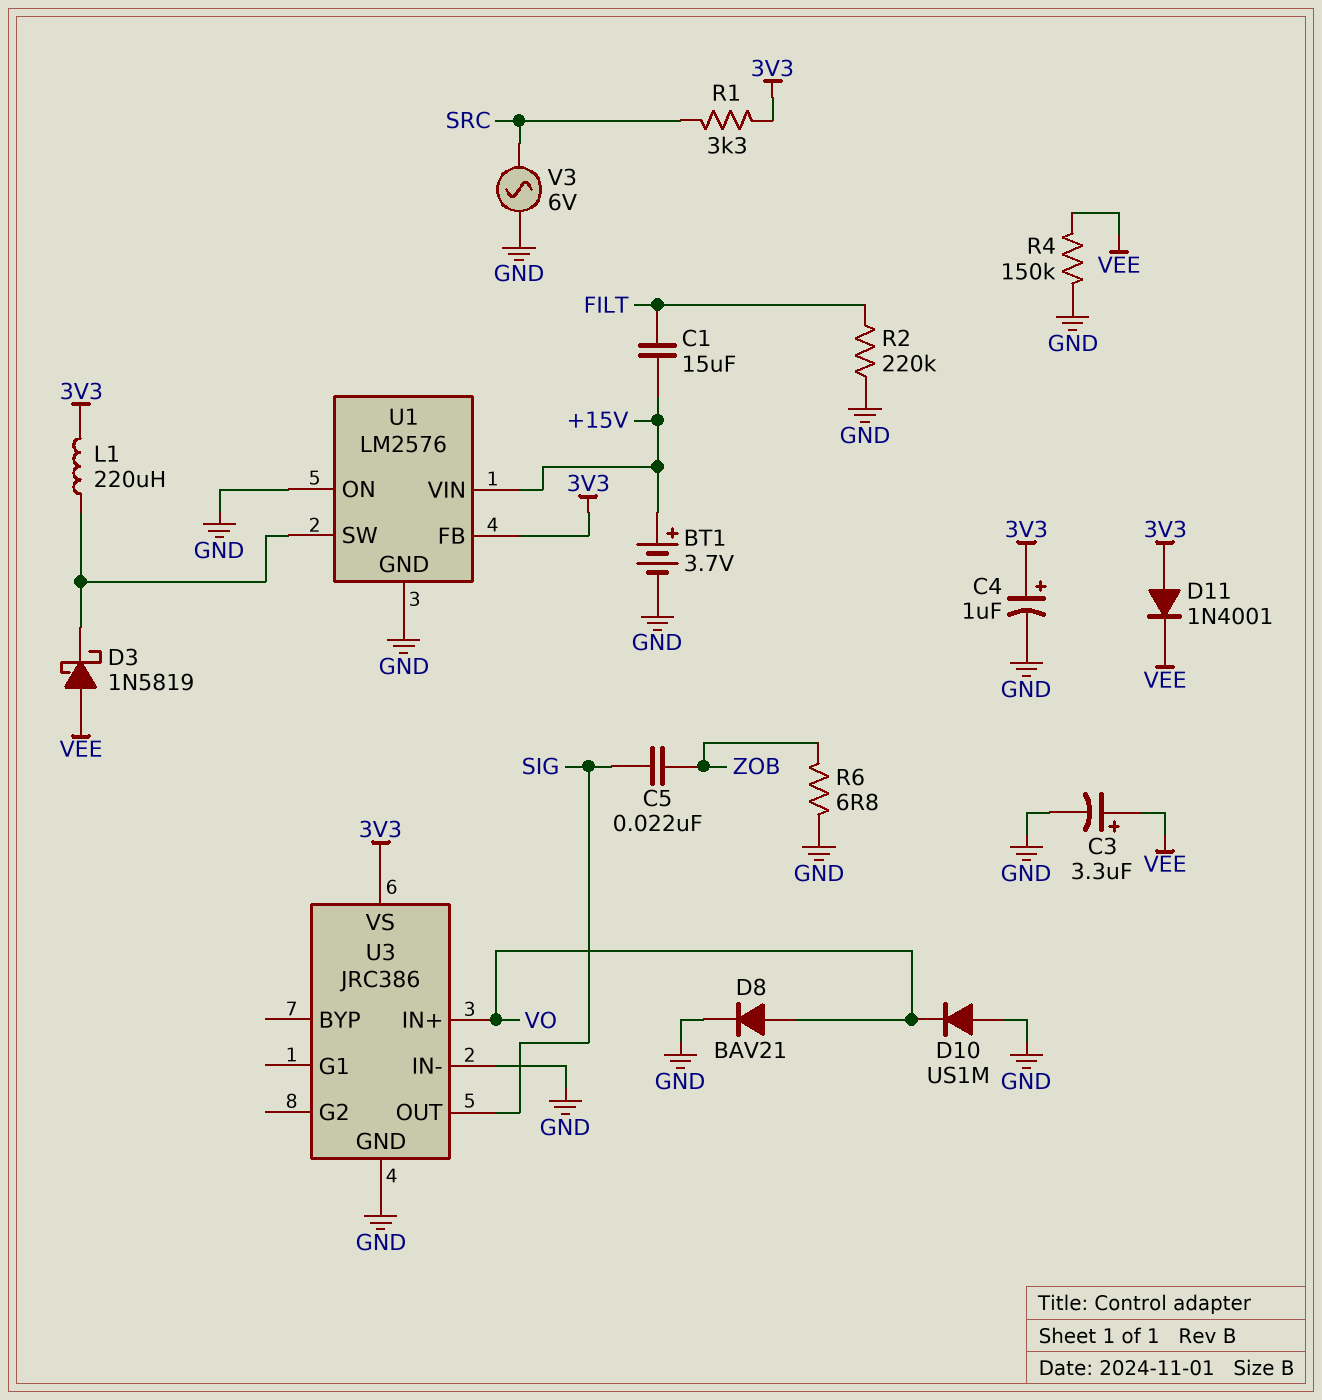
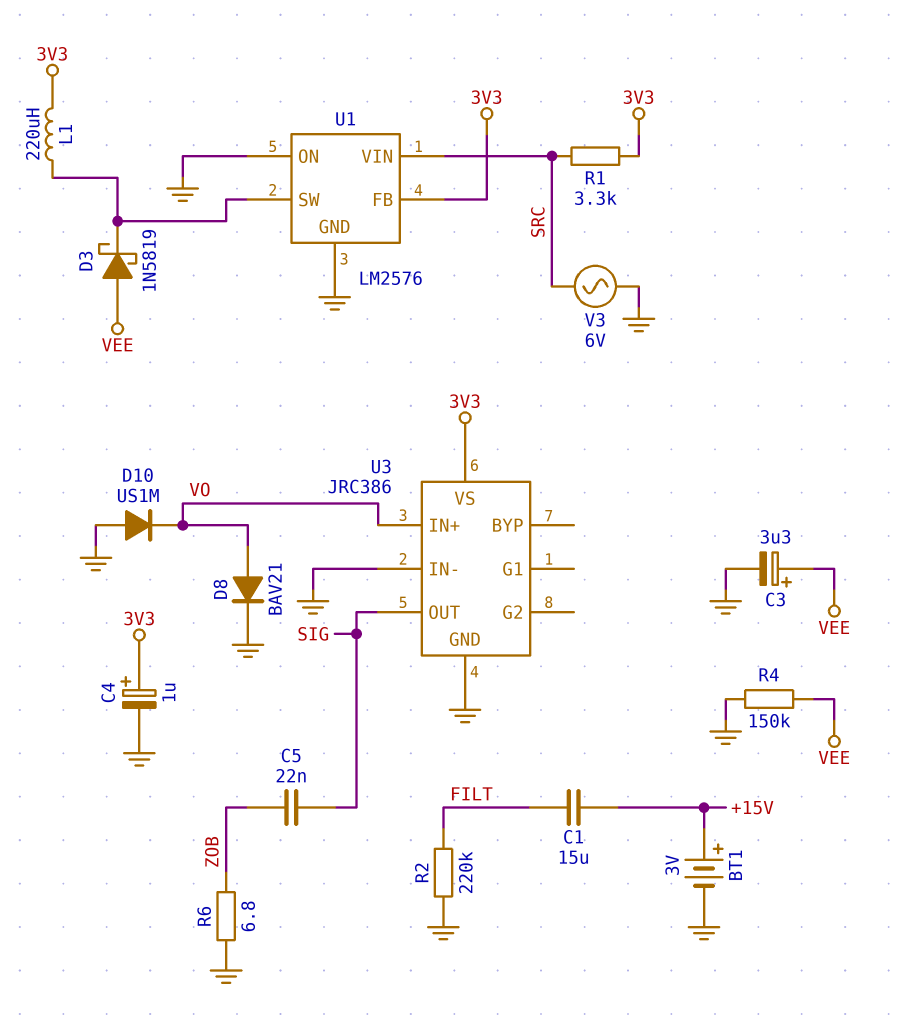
BT1: 3.7V (plus +15V, minus GND) -> 3V (plus +15V, minus GND)
D11: diode 1N4001 (A 3V3, K VEE) -> none
U1 pin VIN: +15V -> SRC

